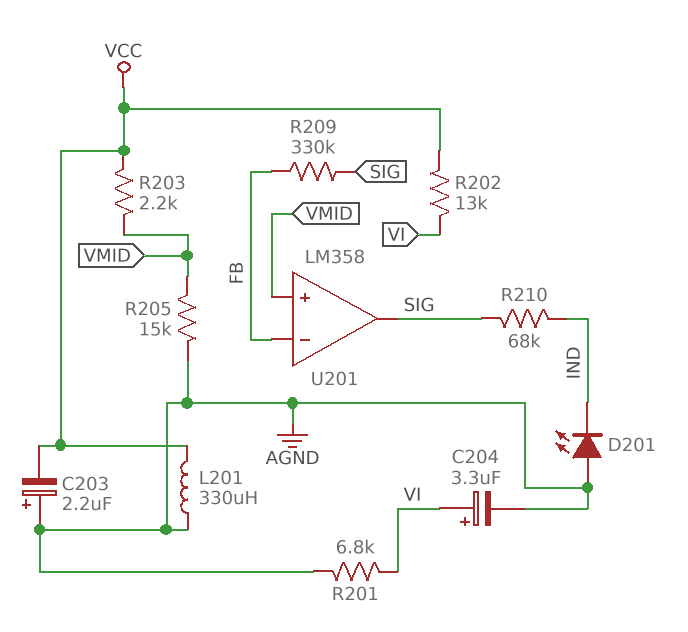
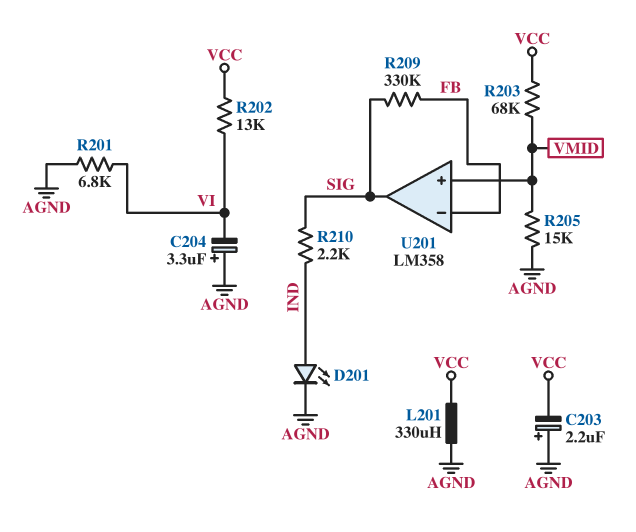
C204: 3.3uF (plus VI, minus AGND) -> 3.3uF (plus AGND, minus VI)
D201: LED (A AGND, K IND) -> LED (A IND, K AGND)
R203: 2.2k (VCC, VMID) -> 68k (VCC, VMID)
R210: 68k (IND, SIG) -> 2.2k (IND, SIG)

